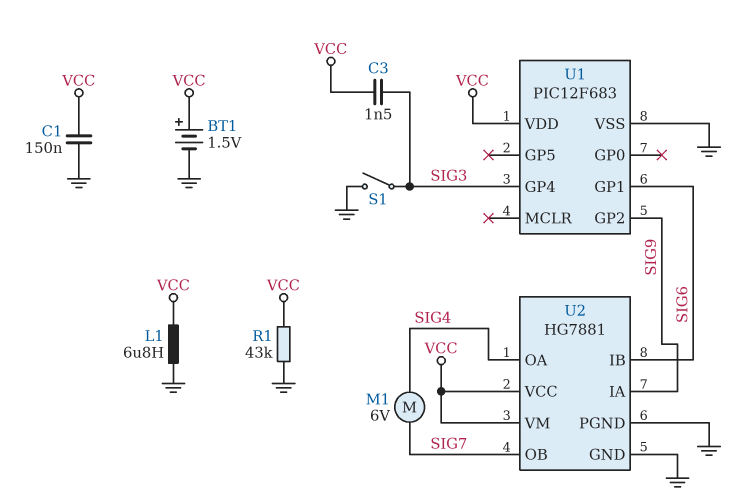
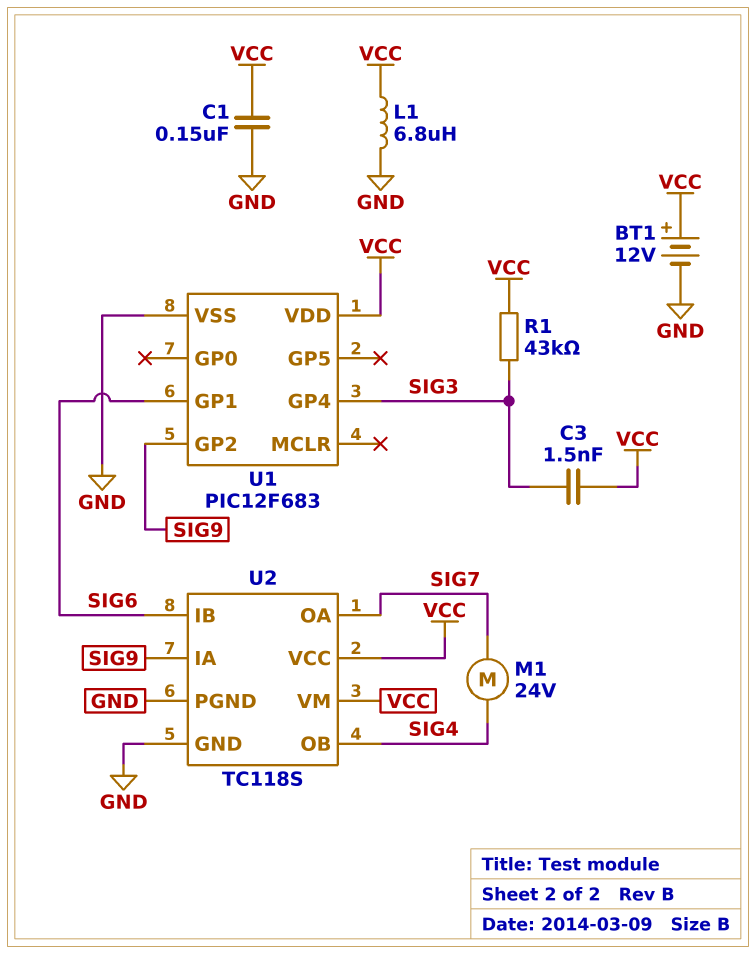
BT1: 1.5V (plus VCC, minus GND) -> 12V (plus VCC, minus GND)
M1: motor 6V (SIG4, SIG7) -> motor 24V (SIG4, SIG7)
R1: 43k (GND, VCC) -> 43k (SIG3, VCC)
S1: switch (GND, SIG3) -> none
U2: HG7881 -> TC118S
U2 pin OA: SIG4 -> SIG7
U2 pin OB: SIG7 -> SIG4

